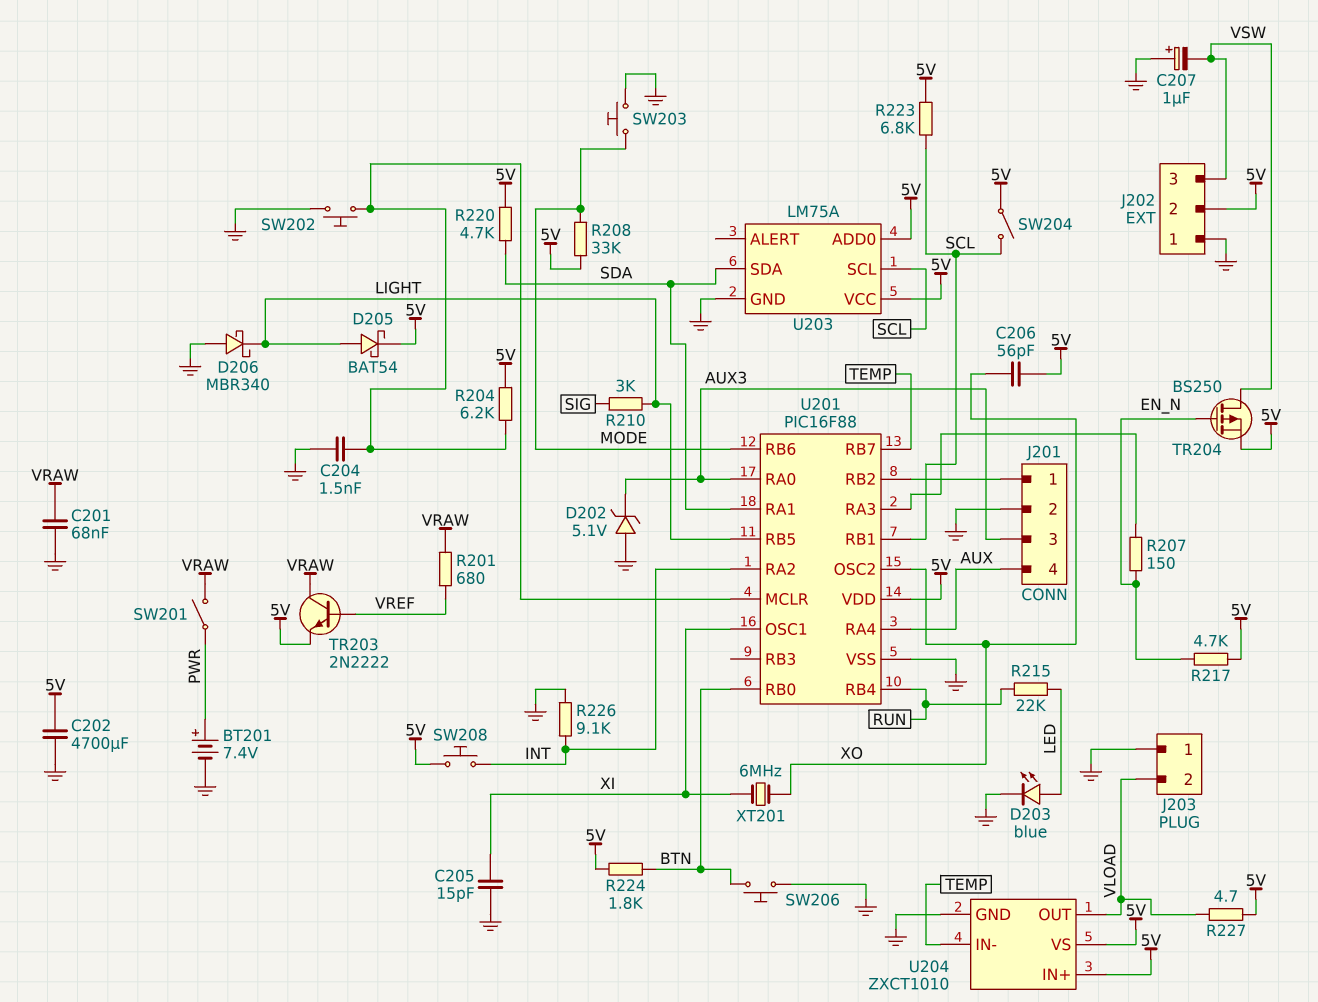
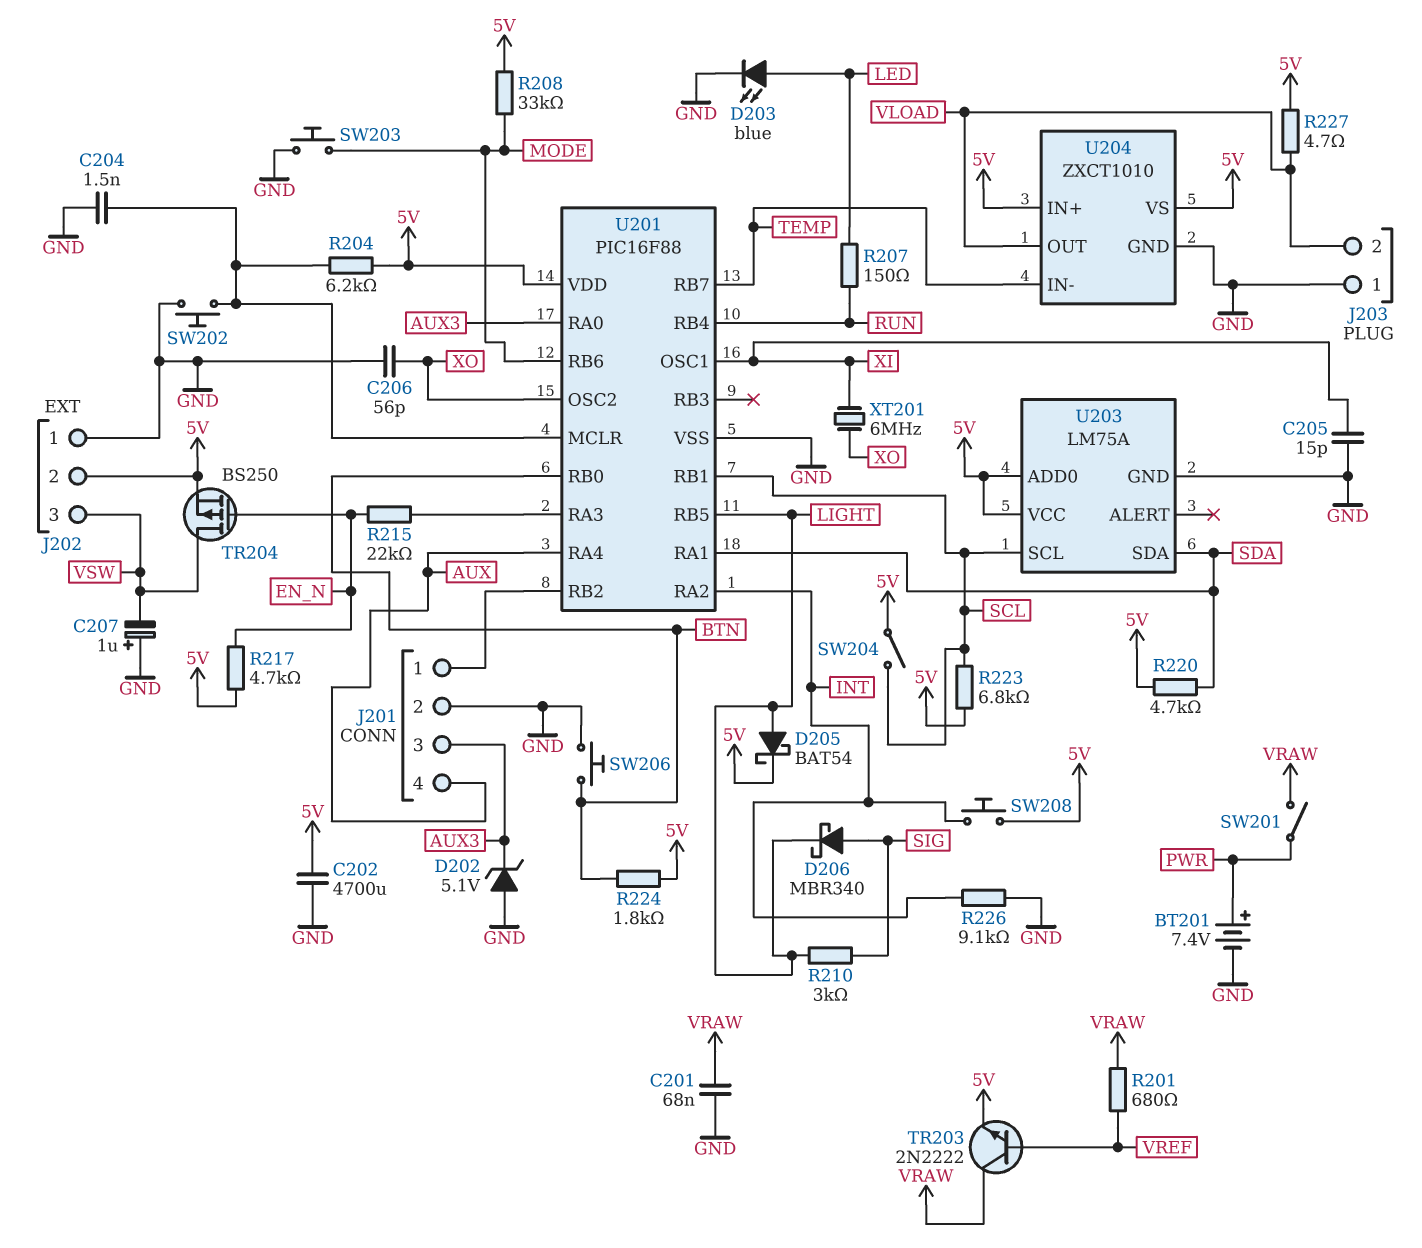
C206: 56pF (5V, XO) -> 56pF (GND, XO)
D206: schottky MBR340 (A GND, K LIGHT) -> schottky MBR340 (A SIG, K LIGHT)
R207: 150 (EN_N, U201/RA3) -> 150 (LED, RUN)
R215: 22k (LED, RUN) -> 22k (EN_N, U201/RA3)

